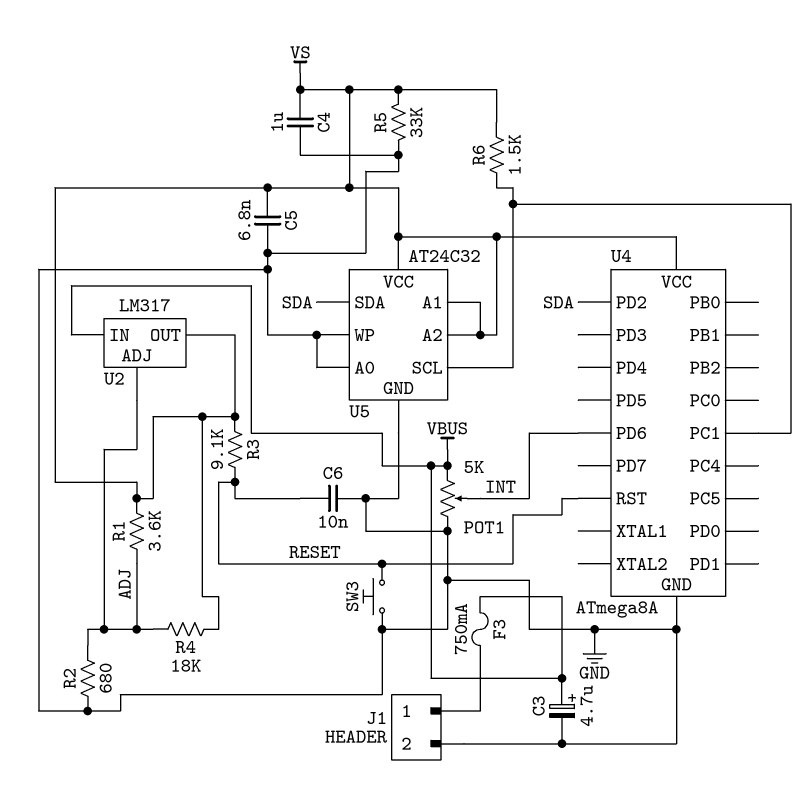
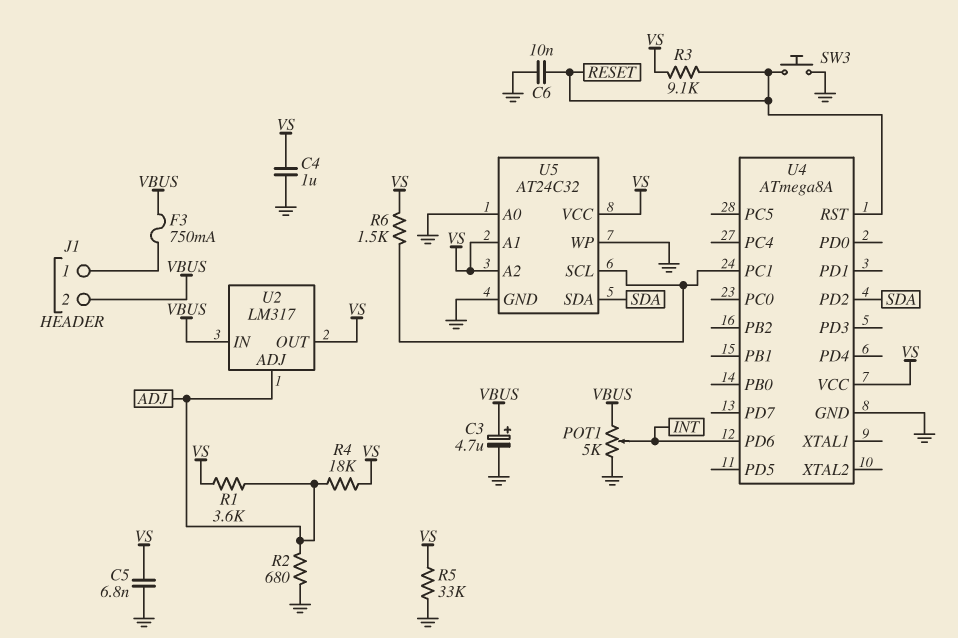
J1 pin 2: GND -> VBUS

